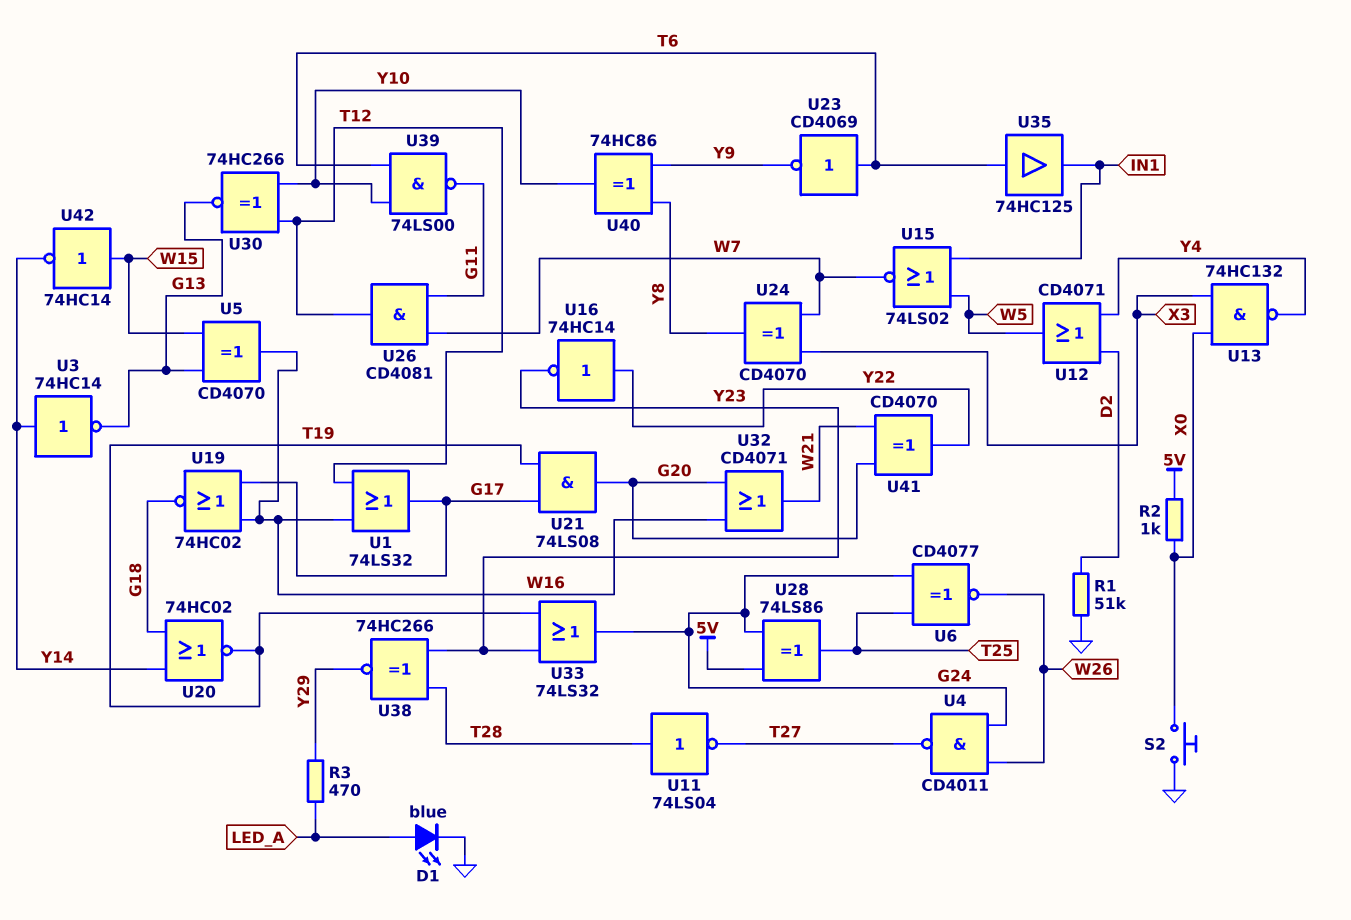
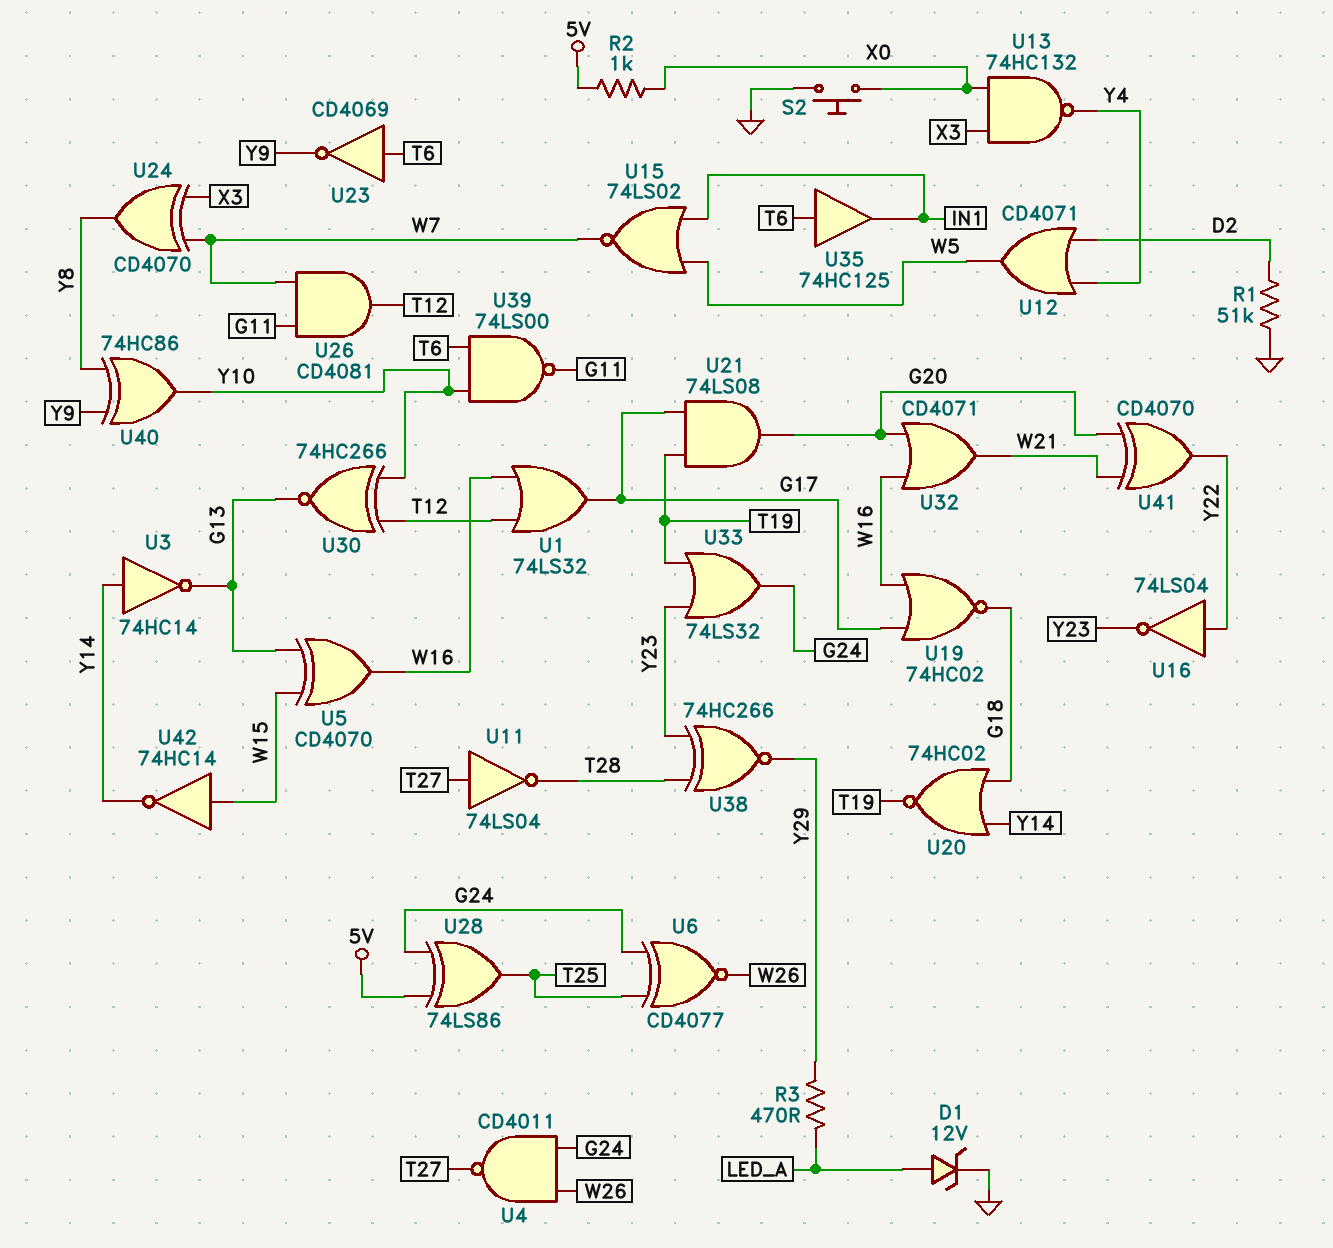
D1: LED blue (A LED_A, K GND) -> zener 12V (A LED_A, K GND)
U11: NOT 74LS04 (in T28, out T27) -> NOT 74LS04 (in T27, out T28)
U16: NOT 74HC14 (in Y22, out Y23) -> NOT 74LS04 (in Y22, out Y23)

